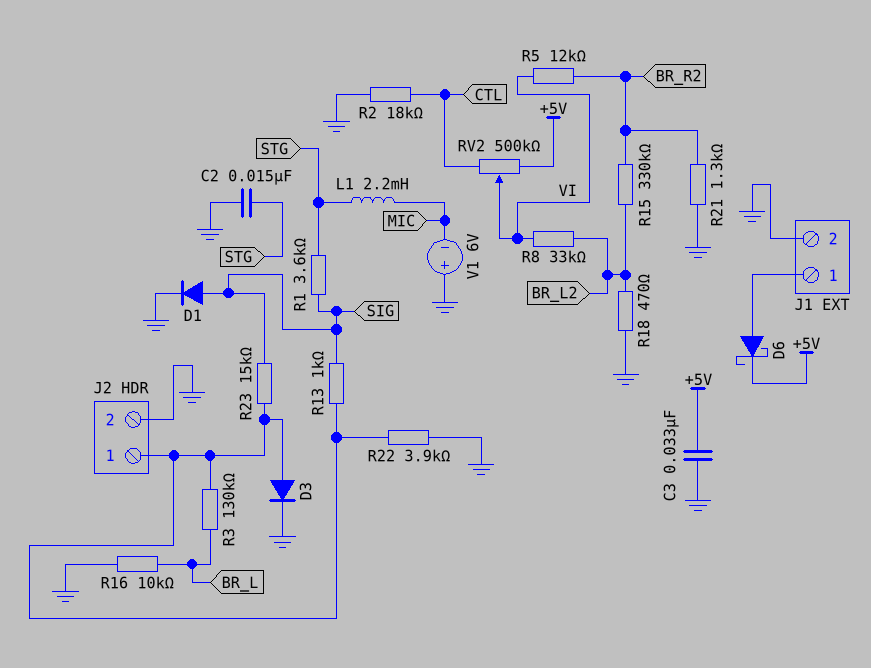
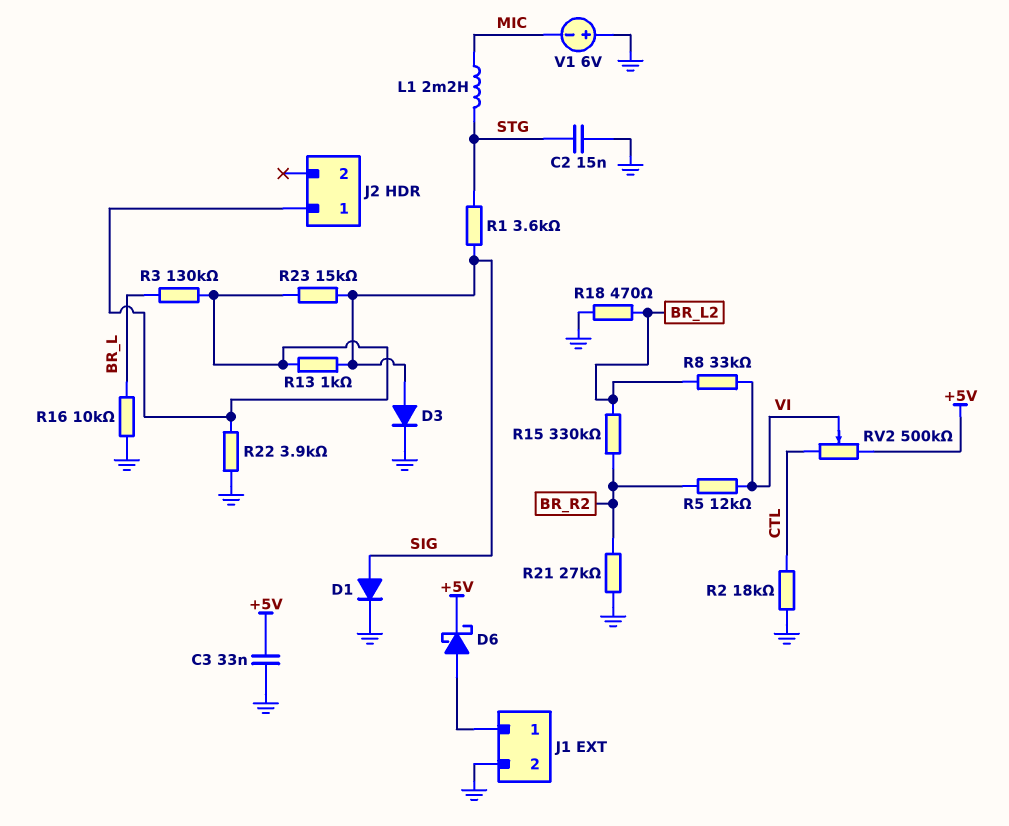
D3: diode (A J2/1, K GND) -> diode (A SIG, K GND)
J2 pin 2: GND -> none
R21: 1.3k (BR_R2, GND) -> 27k (BR_R2, GND)

